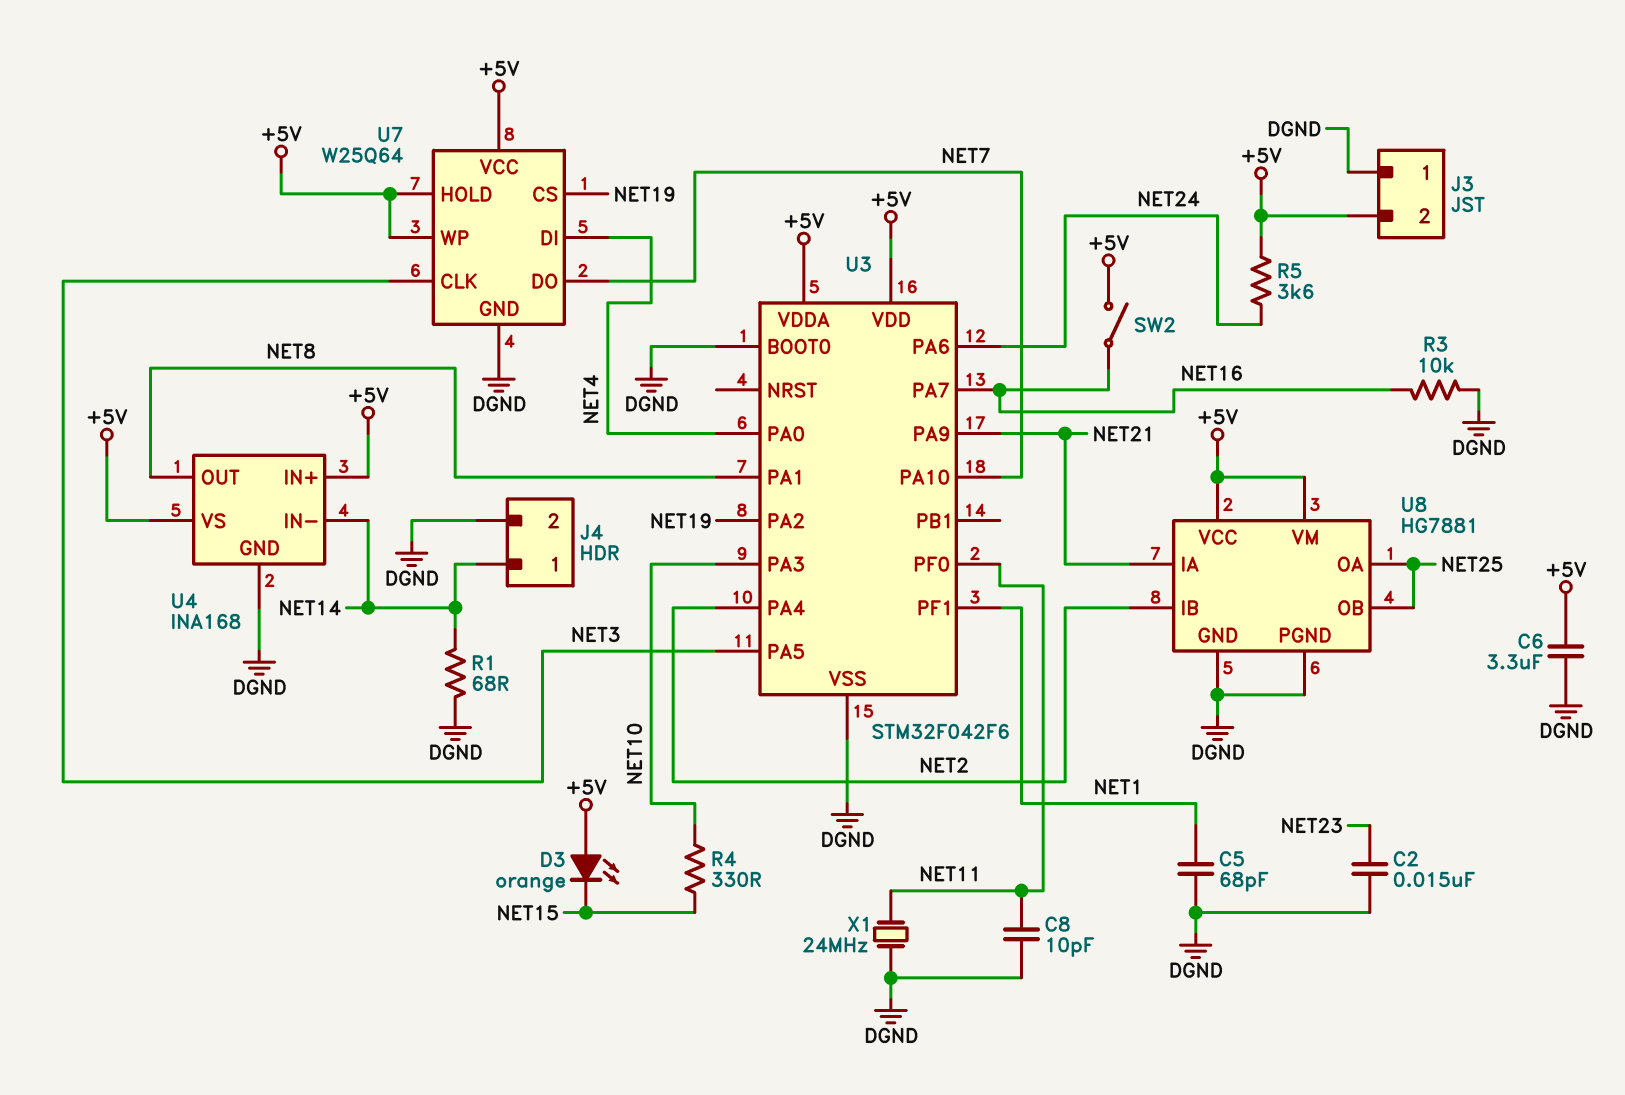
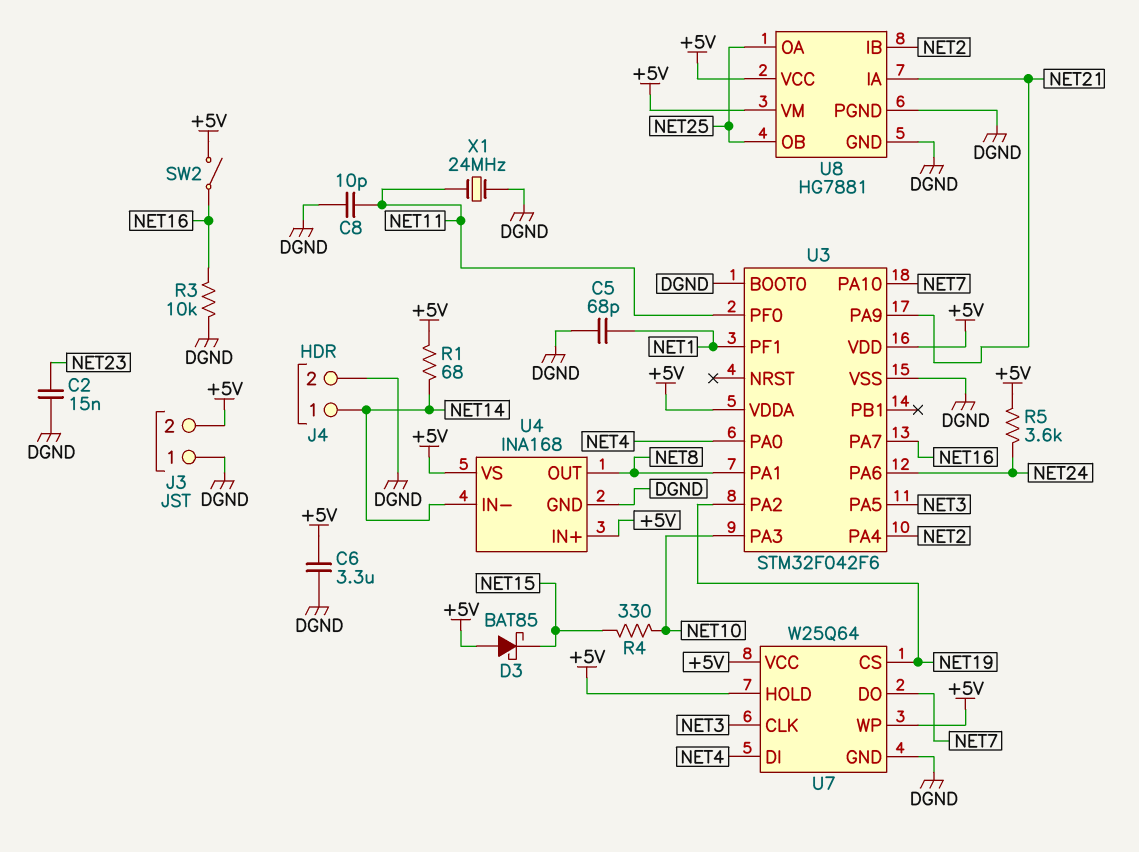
D3: LED orange (A +5V, K NET15) -> schottky BAT85 (A +5V, K NET15)
R1: 68 (DGND, NET14) -> 68 (+5V, NET14)

